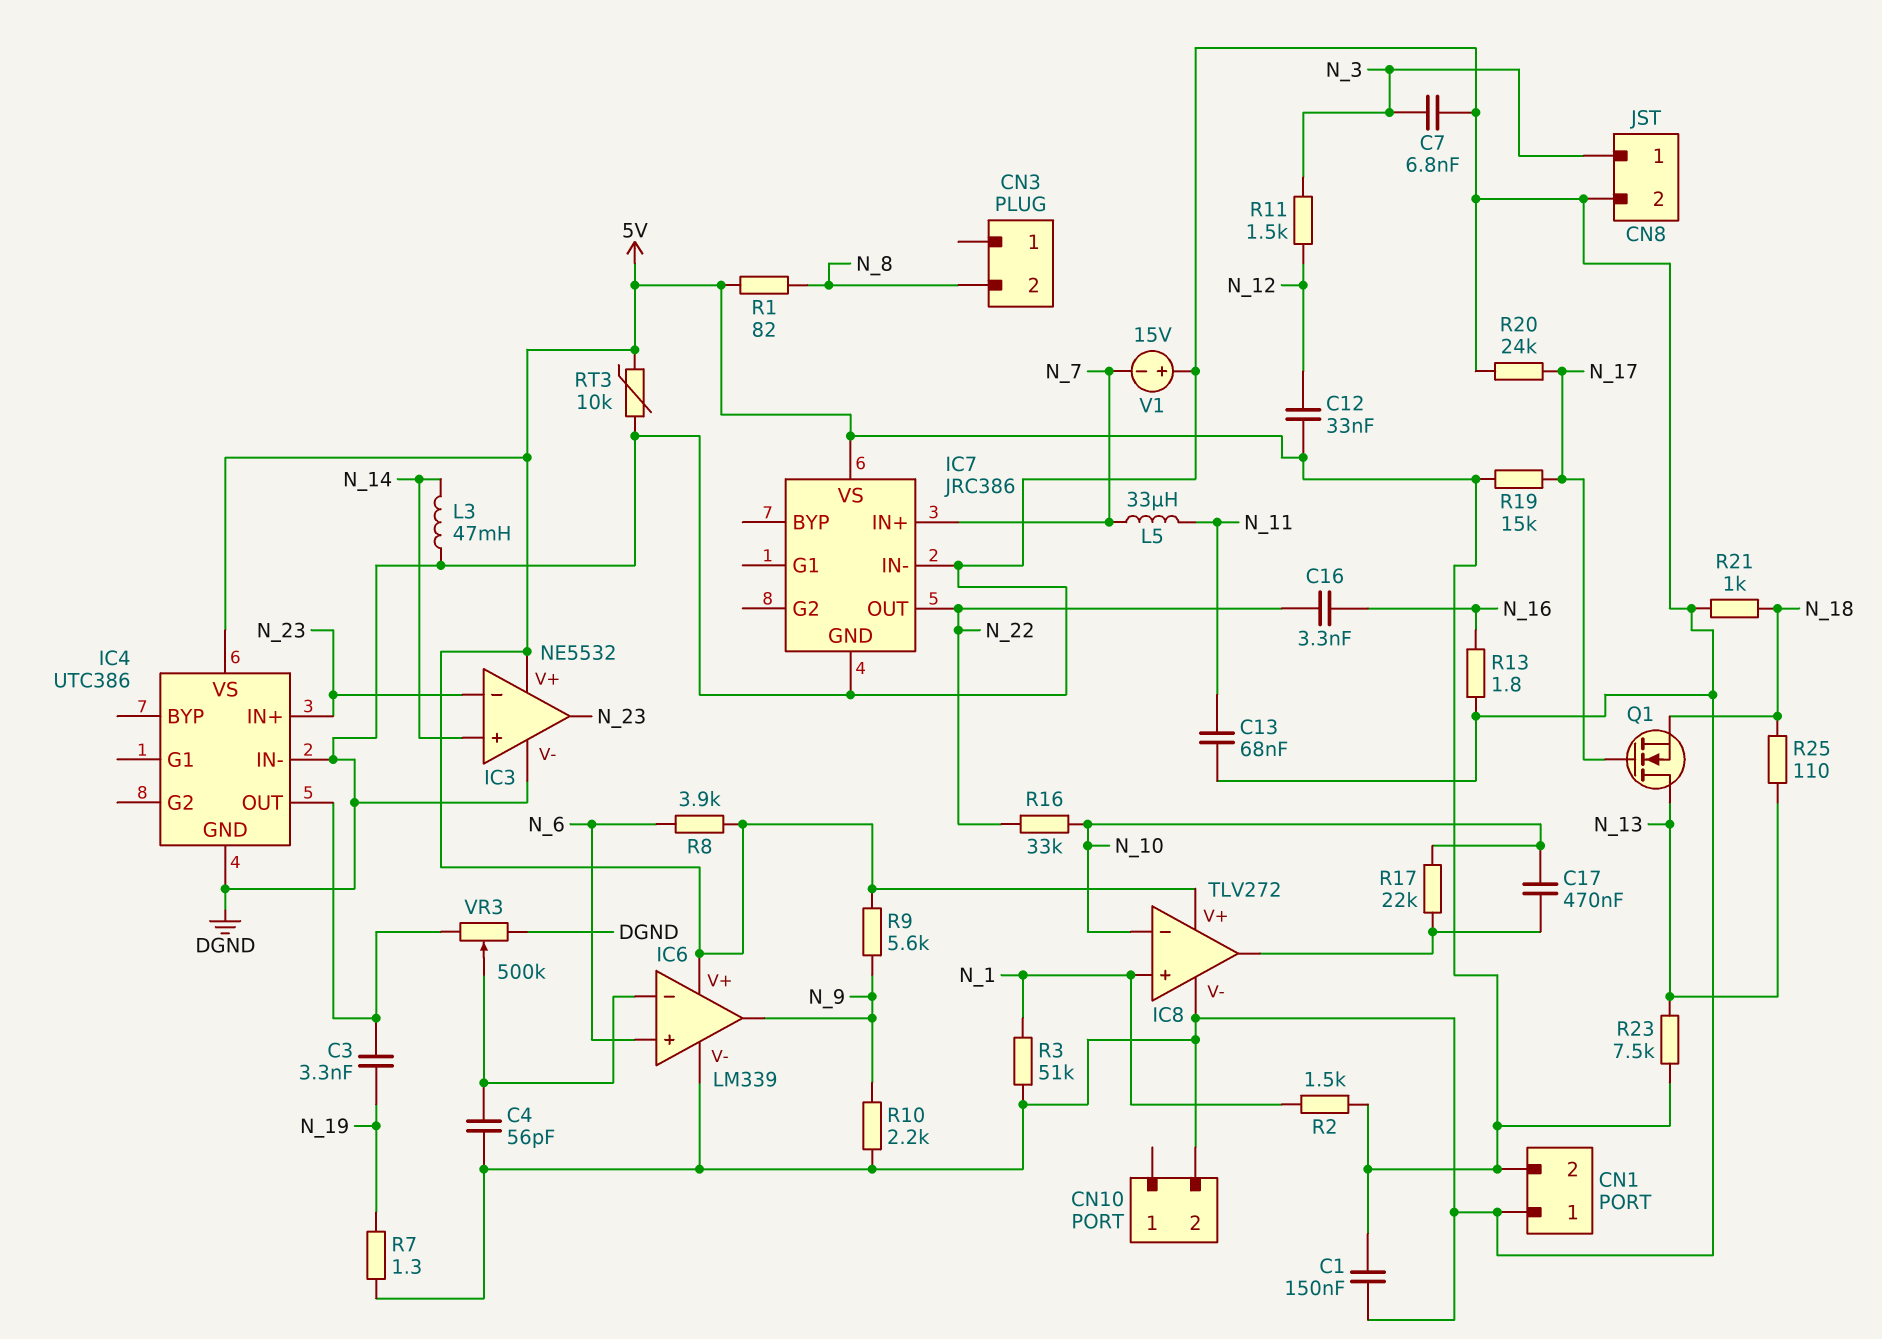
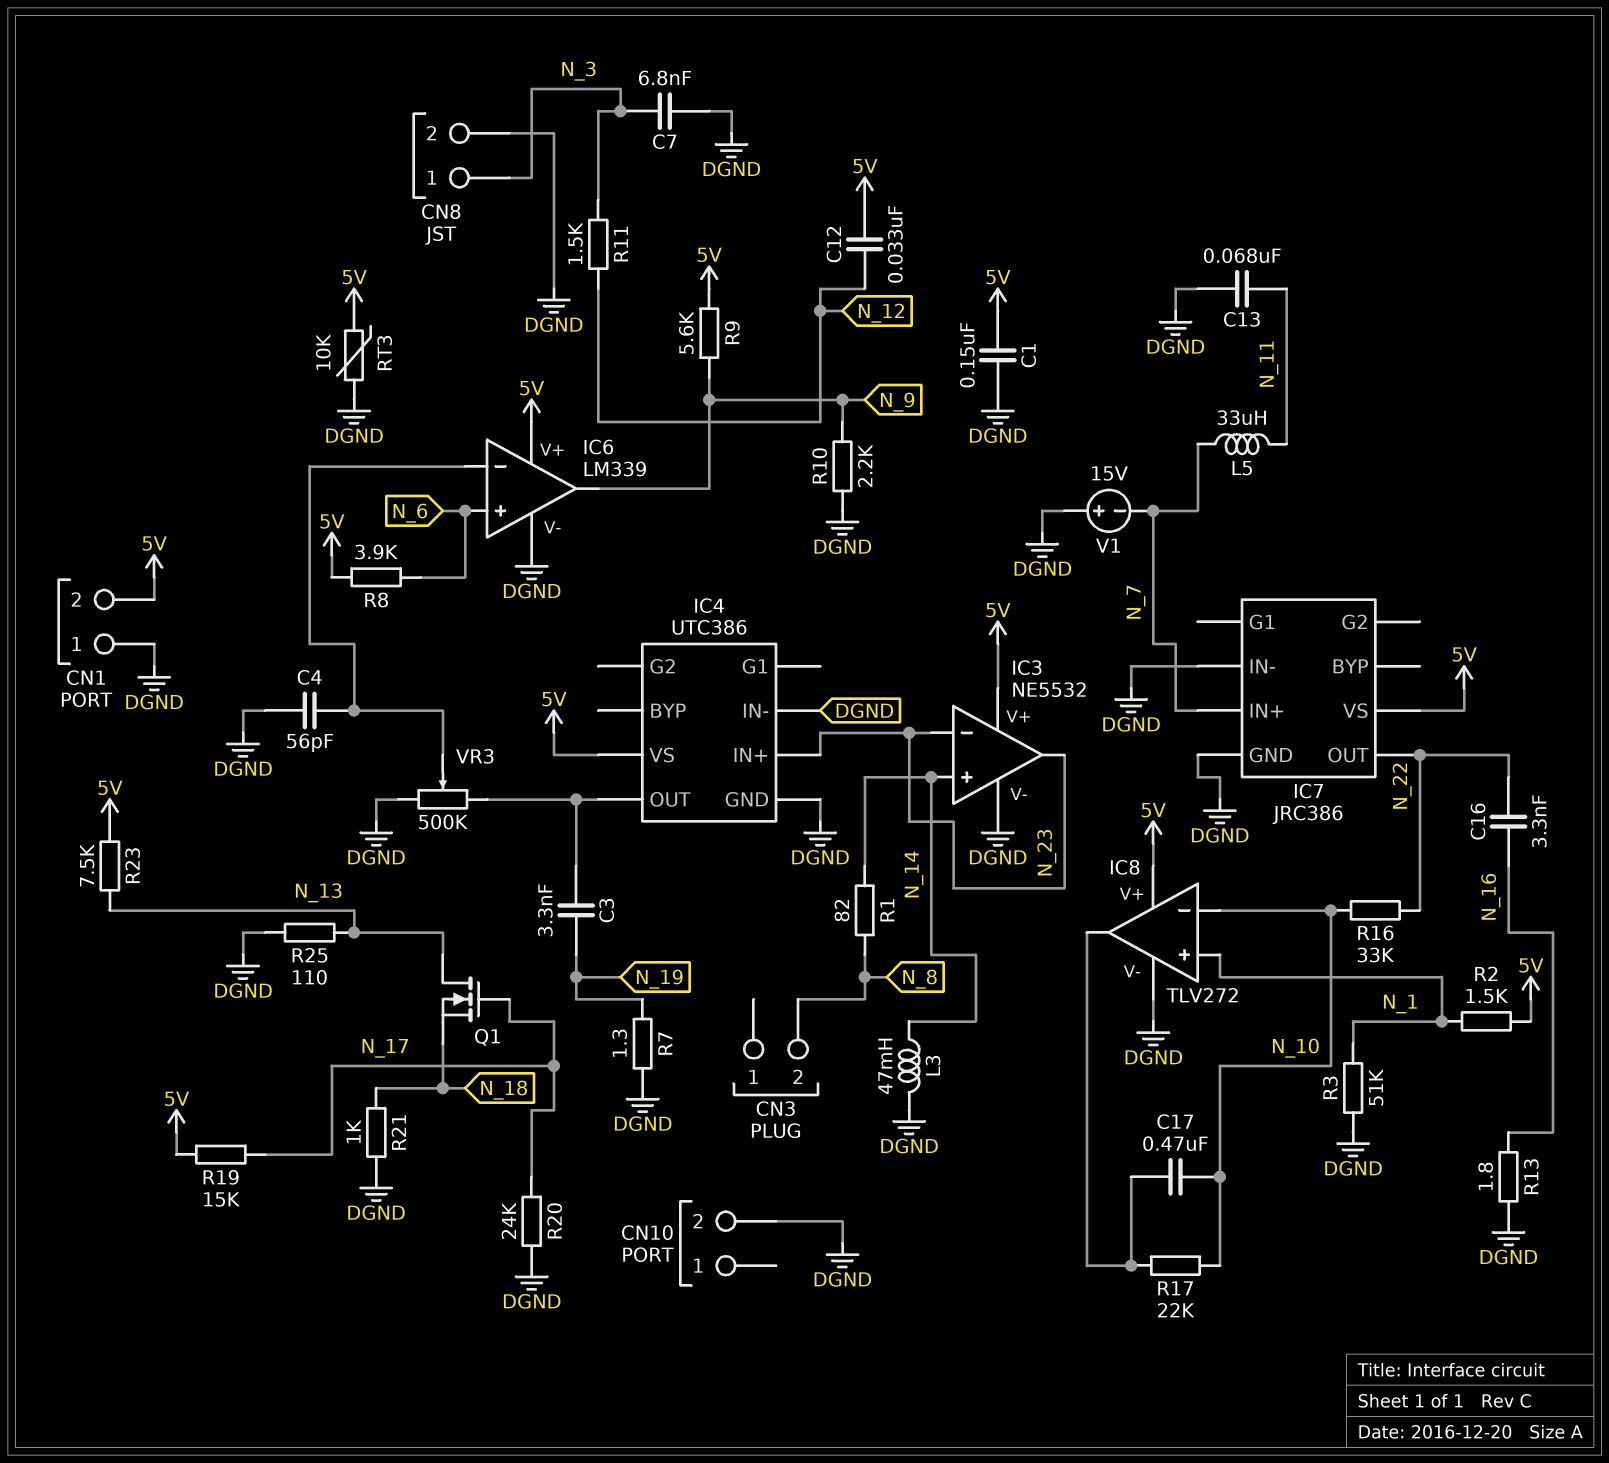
R1: 82 (5V, N_8) -> 82 (N_8, N_14)
R25: 110 (N_13, N_18) -> 110 (DGND, N_13)

